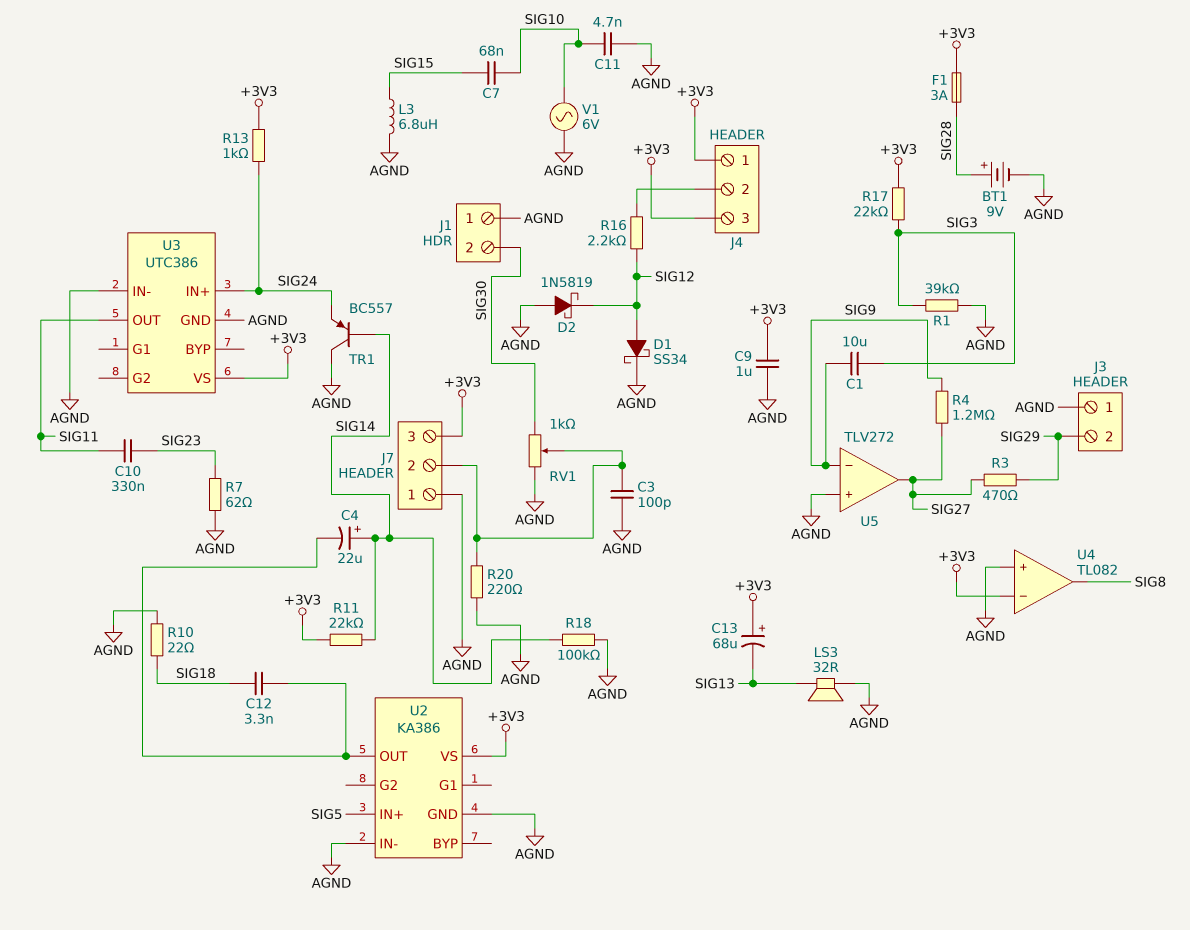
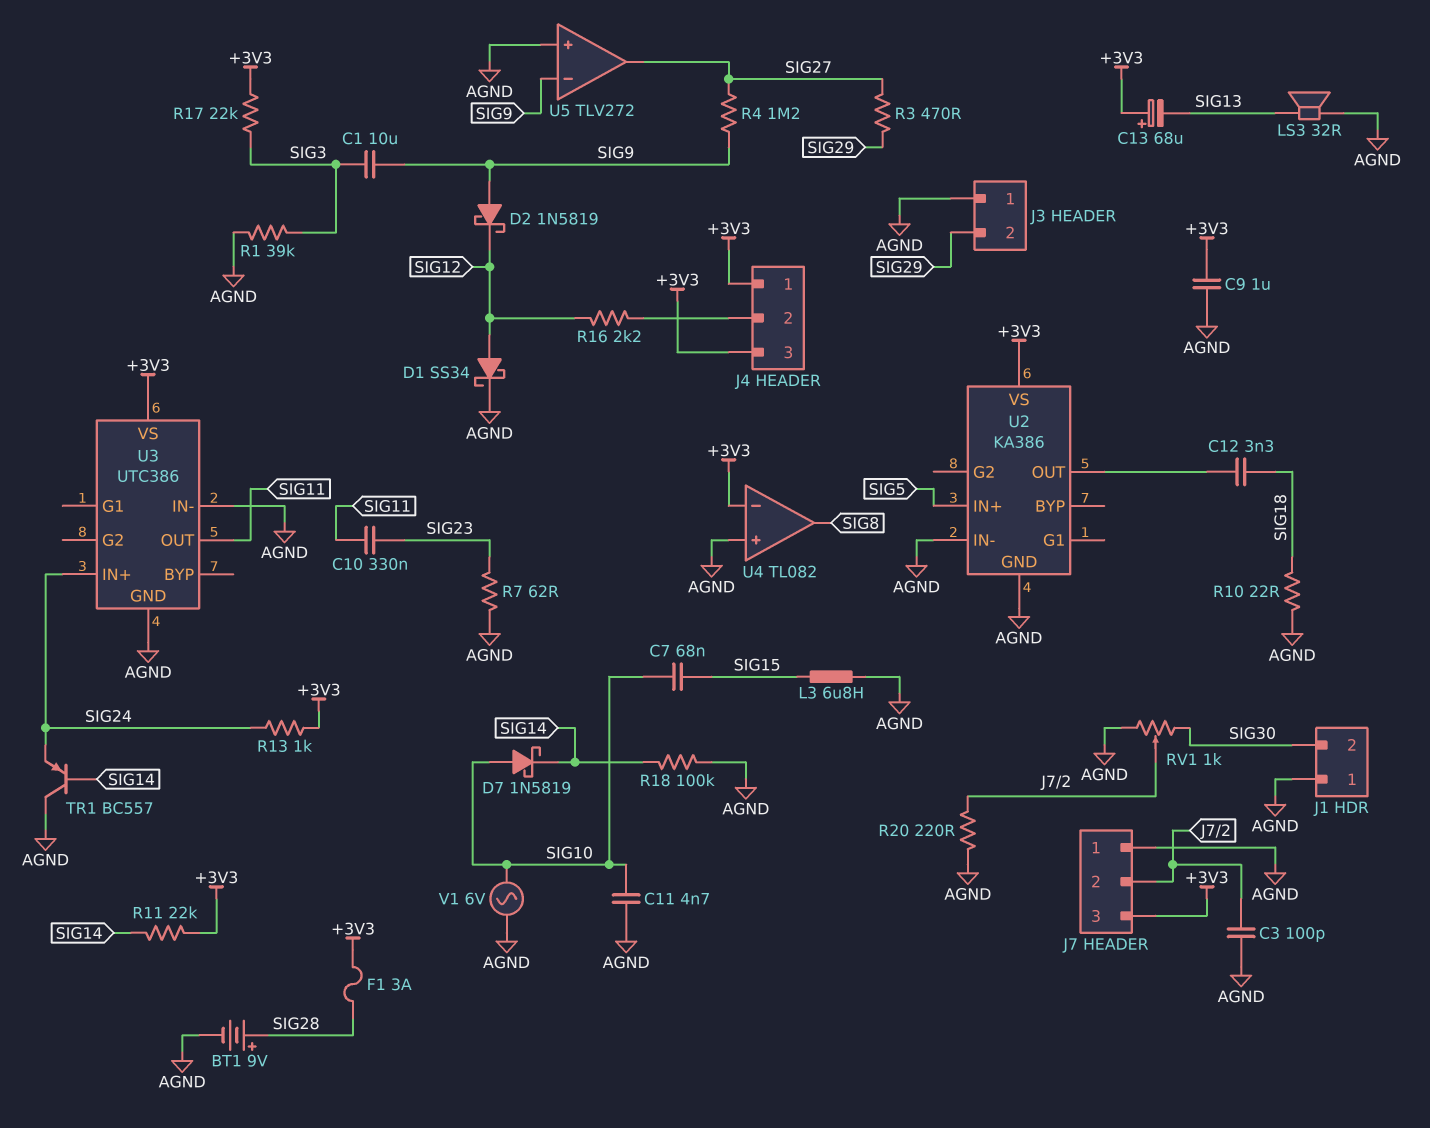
C4: 22uF (plus SIG14, minus U2/OUT) -> none
D2: schottky 1N5819 (A AGND, K SIG12) -> schottky 1N5819 (A SIG9, K SIG12)
D7: none -> schottky 1N5819 (A SIG10, K SIG14)

